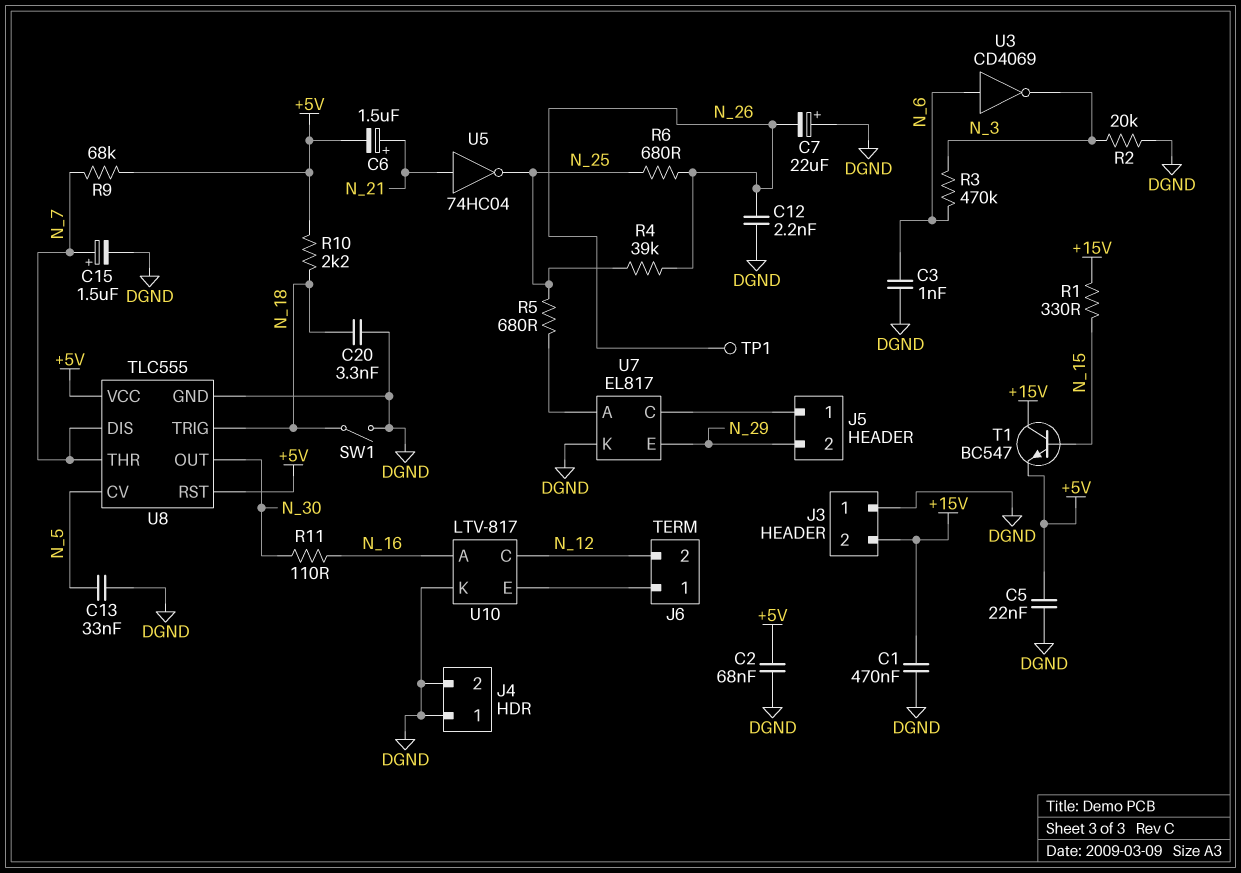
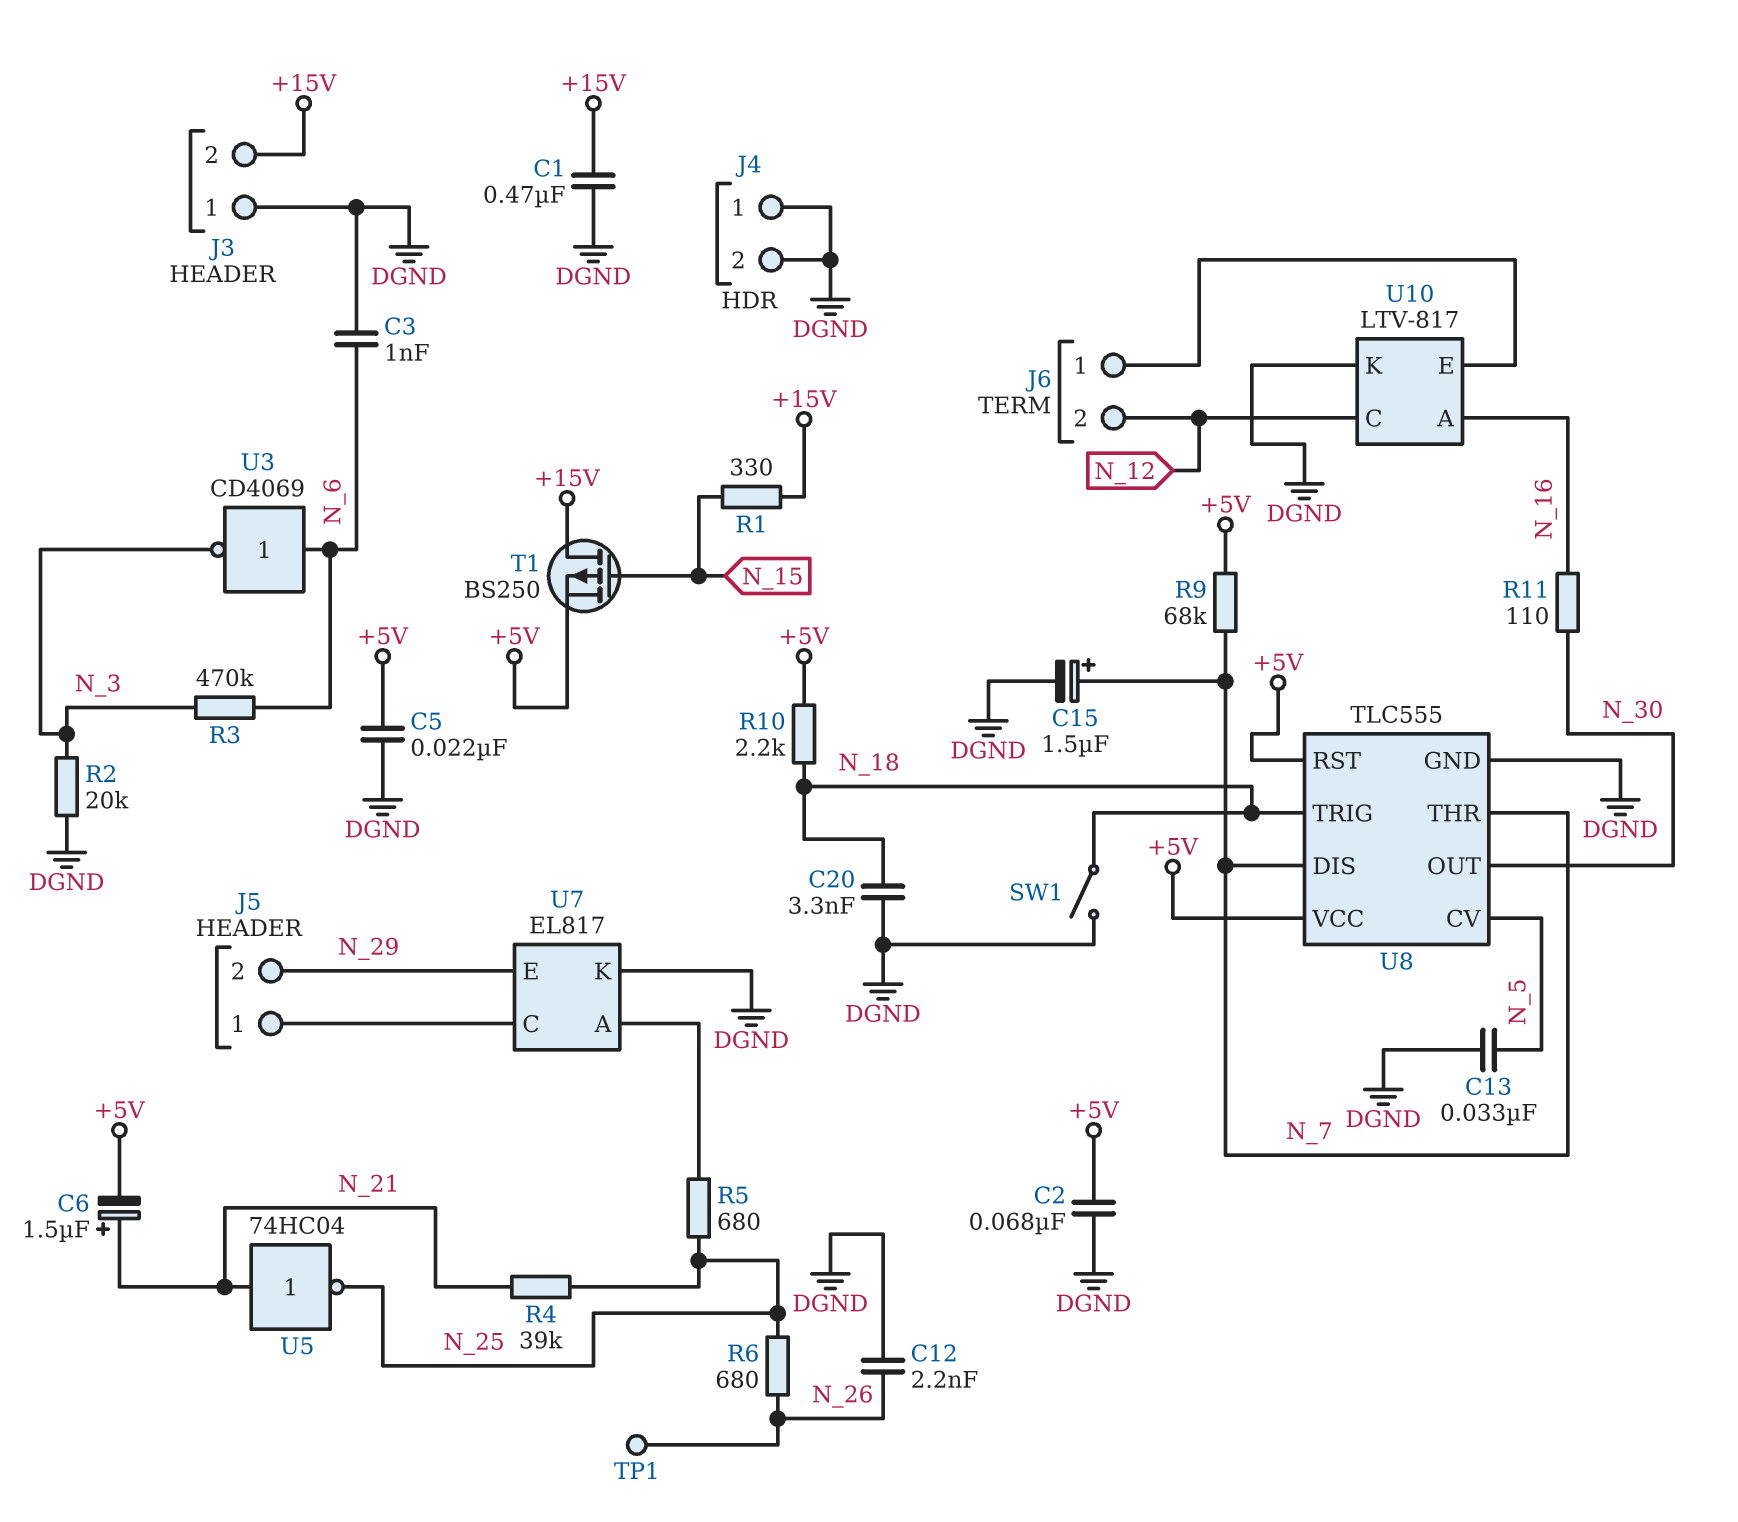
C7: 22uF (plus DGND, minus N_26) -> none
R4: 39k (N_25, N_26) -> 39k (N_21, N_25)
T1: NPN BC547 (B N_15, C +15V, E +5V) -> PMOS BS250 (G N_15, D +15V, S +5V)

